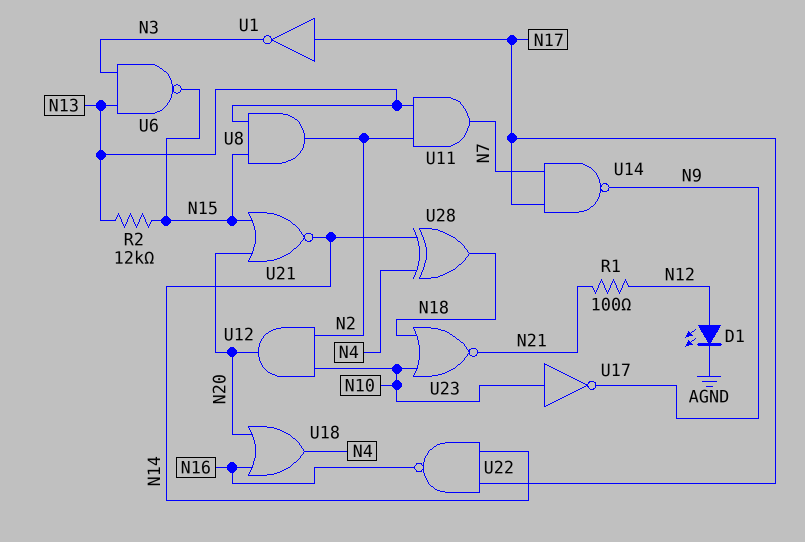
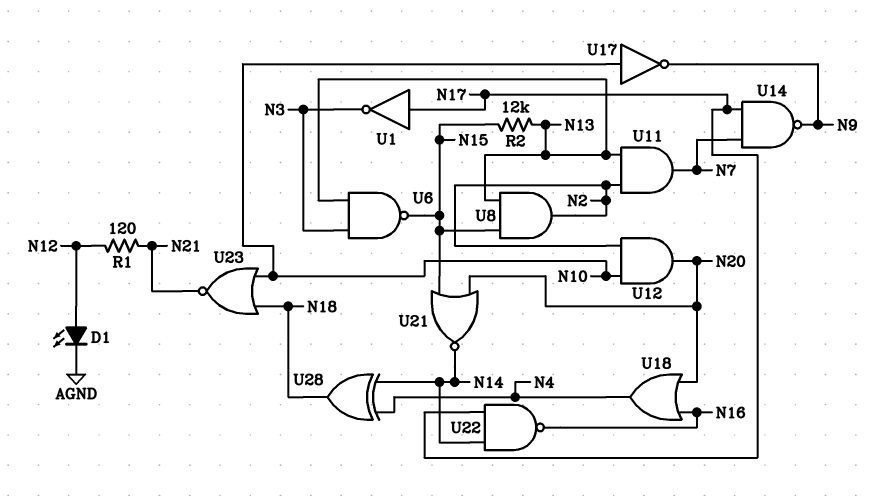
R1: 100 (N12, N21) -> 120 (N12, N21)

